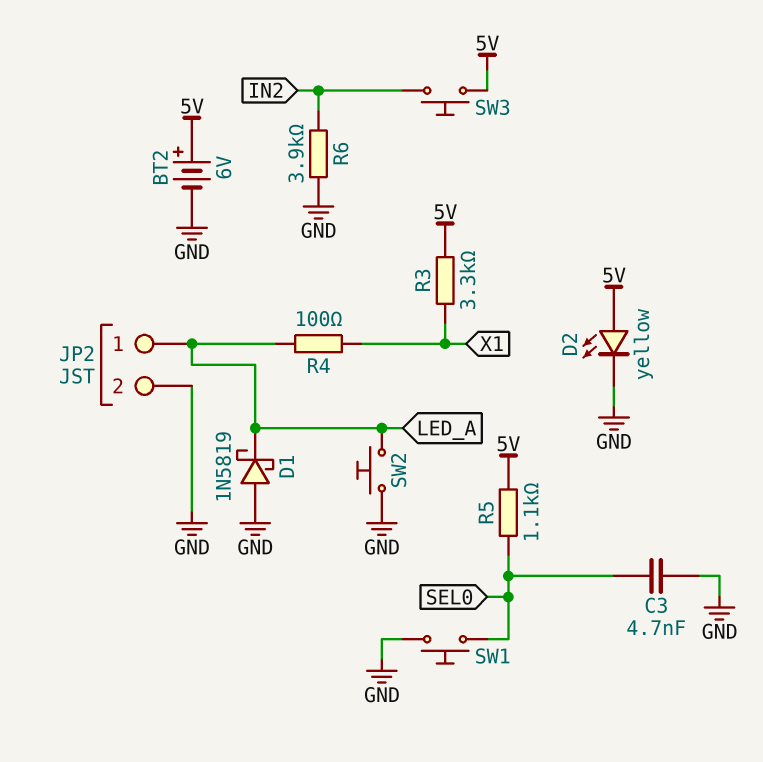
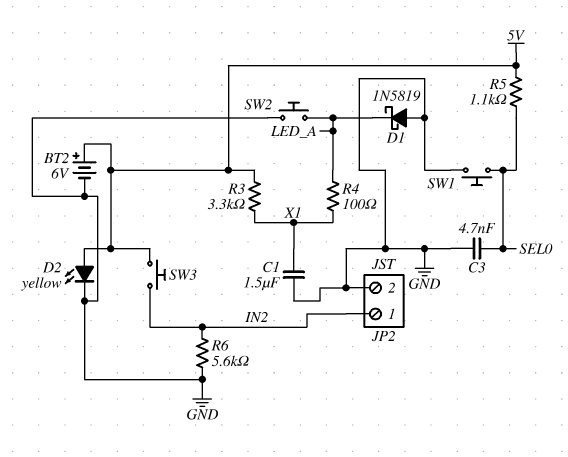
C1: none -> 1.5uF (GND, X1)
JP2 pin 1: LED_A -> IN2
R6: 3.9k (GND, IN2) -> 5.6k (GND, IN2)

